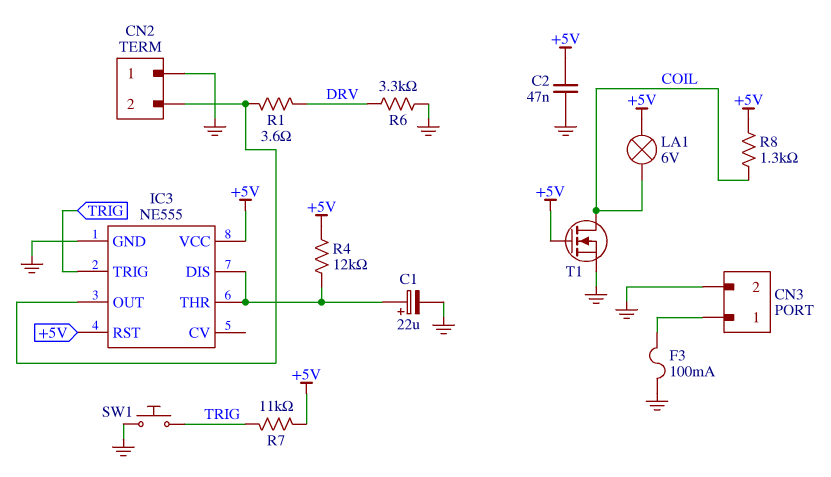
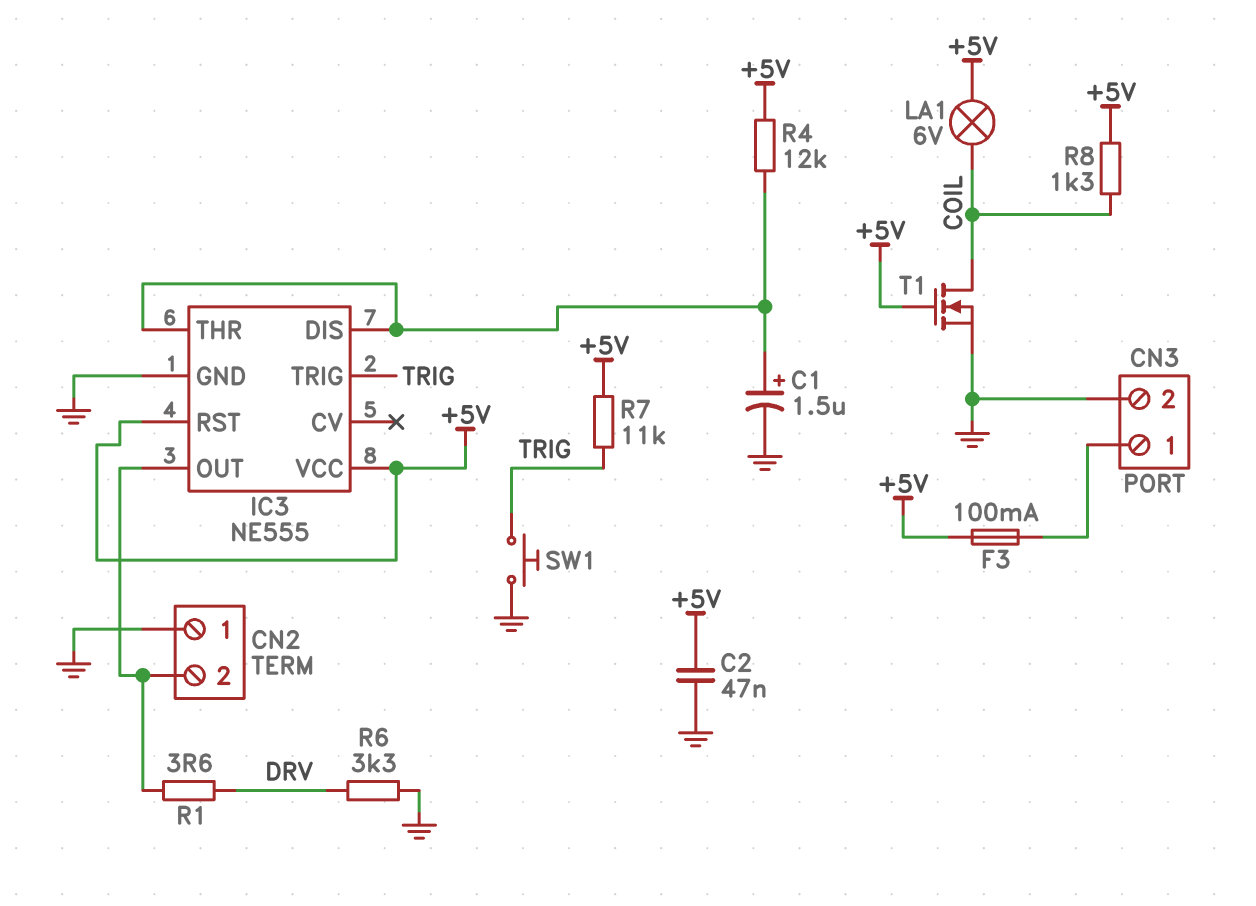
C1: 22uF (plus IC3/DIS, minus GND) -> 1.5uF (plus IC3/DIS, minus GND)
F3: 100mA (CN3/1, GND) -> 100mA (+5V, CN3/1)

